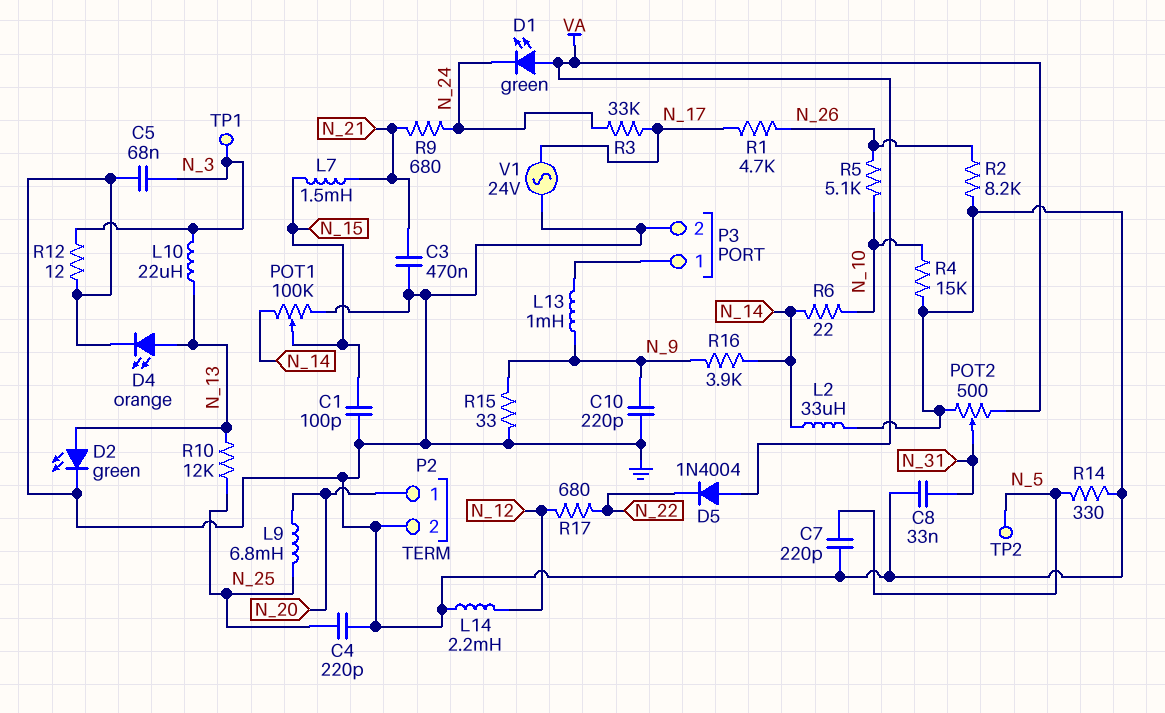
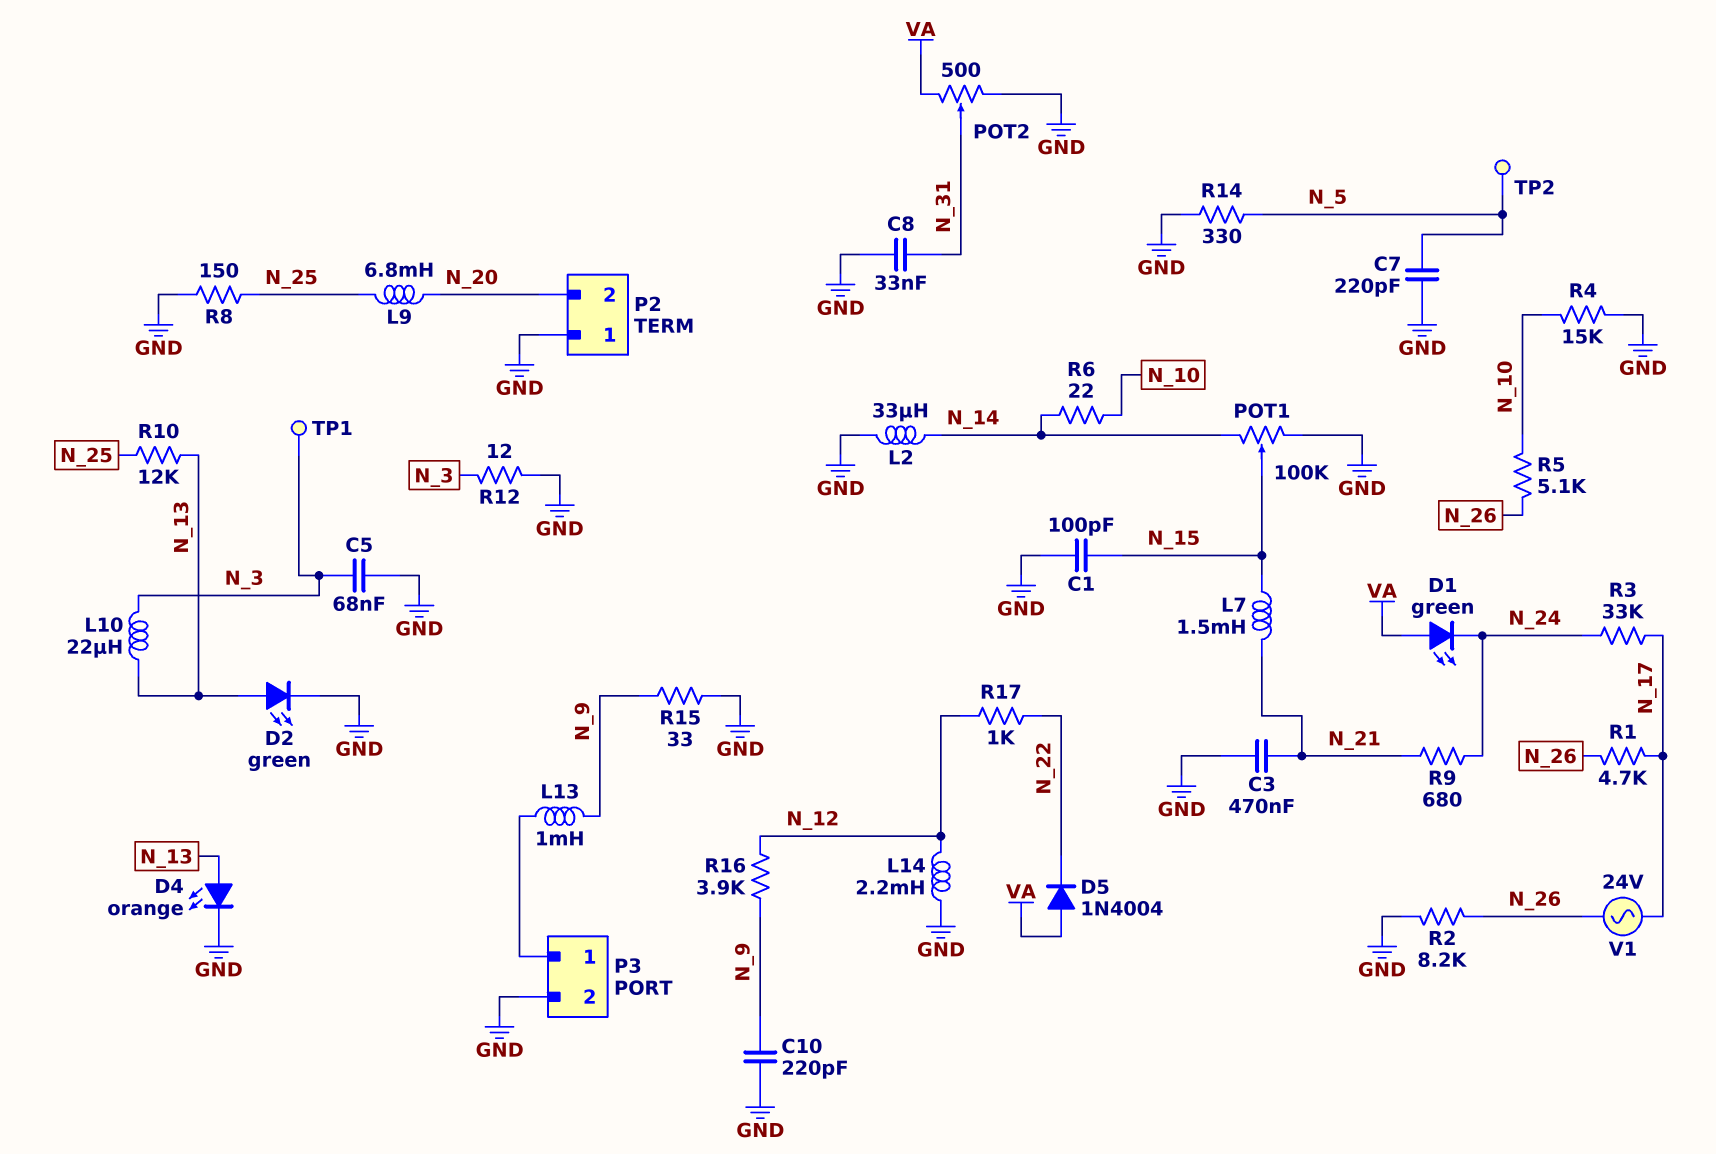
C4: 220pF (GND, N_25) -> none
P2 pin 1: N_20 -> GND
P2 pin 2: GND -> N_20
R8: none -> 150 (GND, N_25)
R16: 3.9k (N_9, N_14) -> 3.9k (N_9, N_12)
R17: 680 (N_12, N_22) -> 1k (N_12, N_22)
V1: AC 24V (GND, N_17) -> AC 24V (N_17, N_26)

